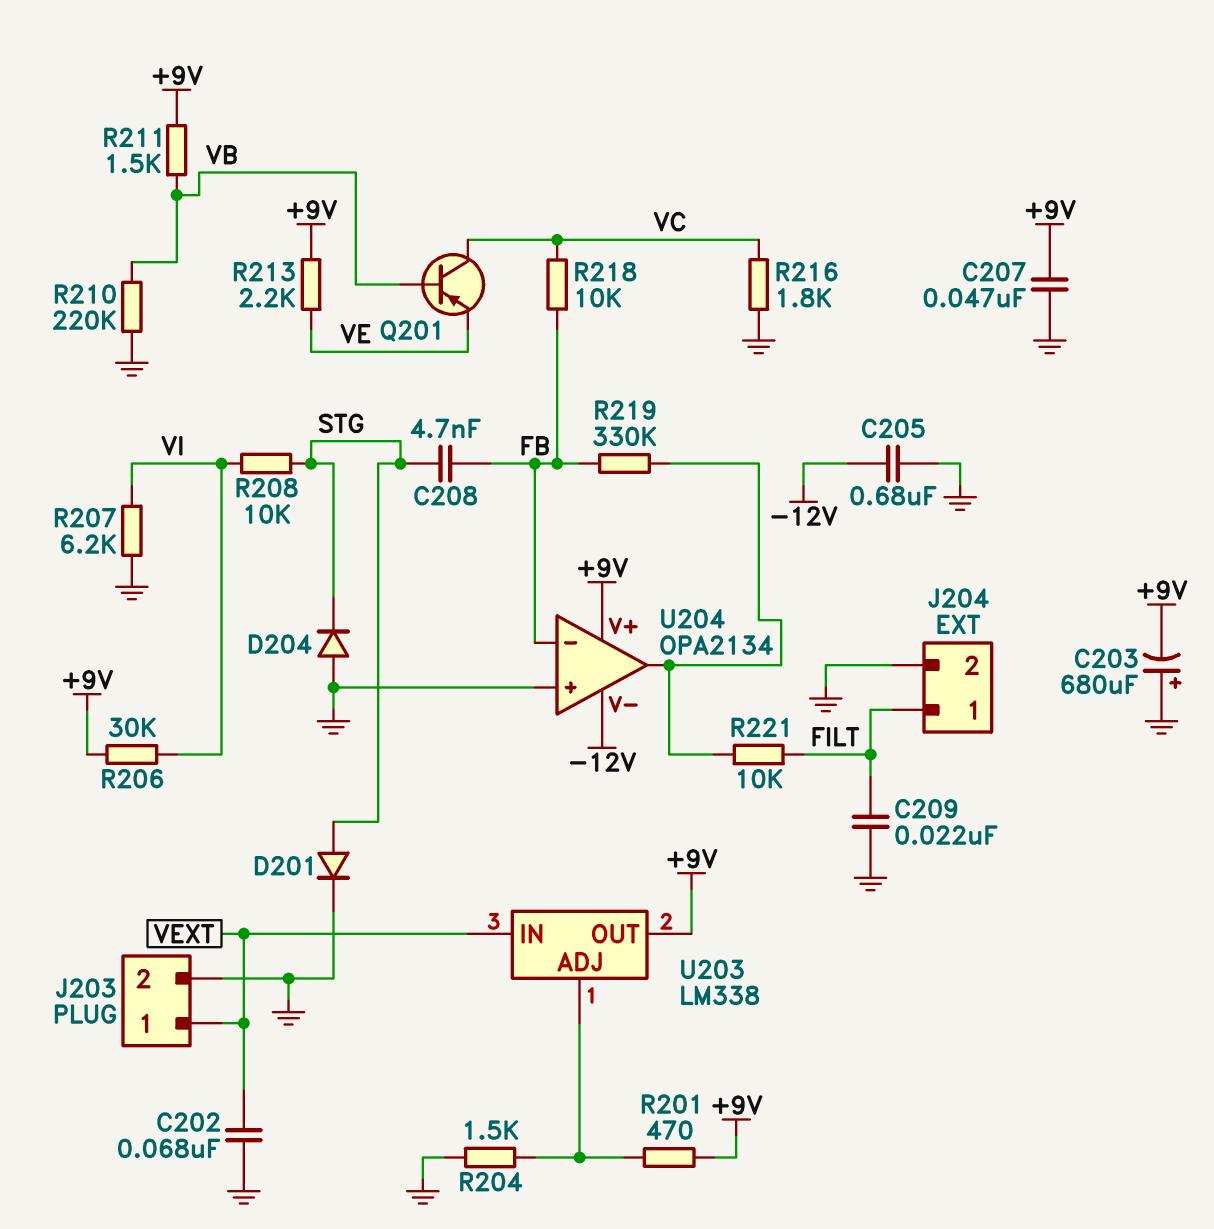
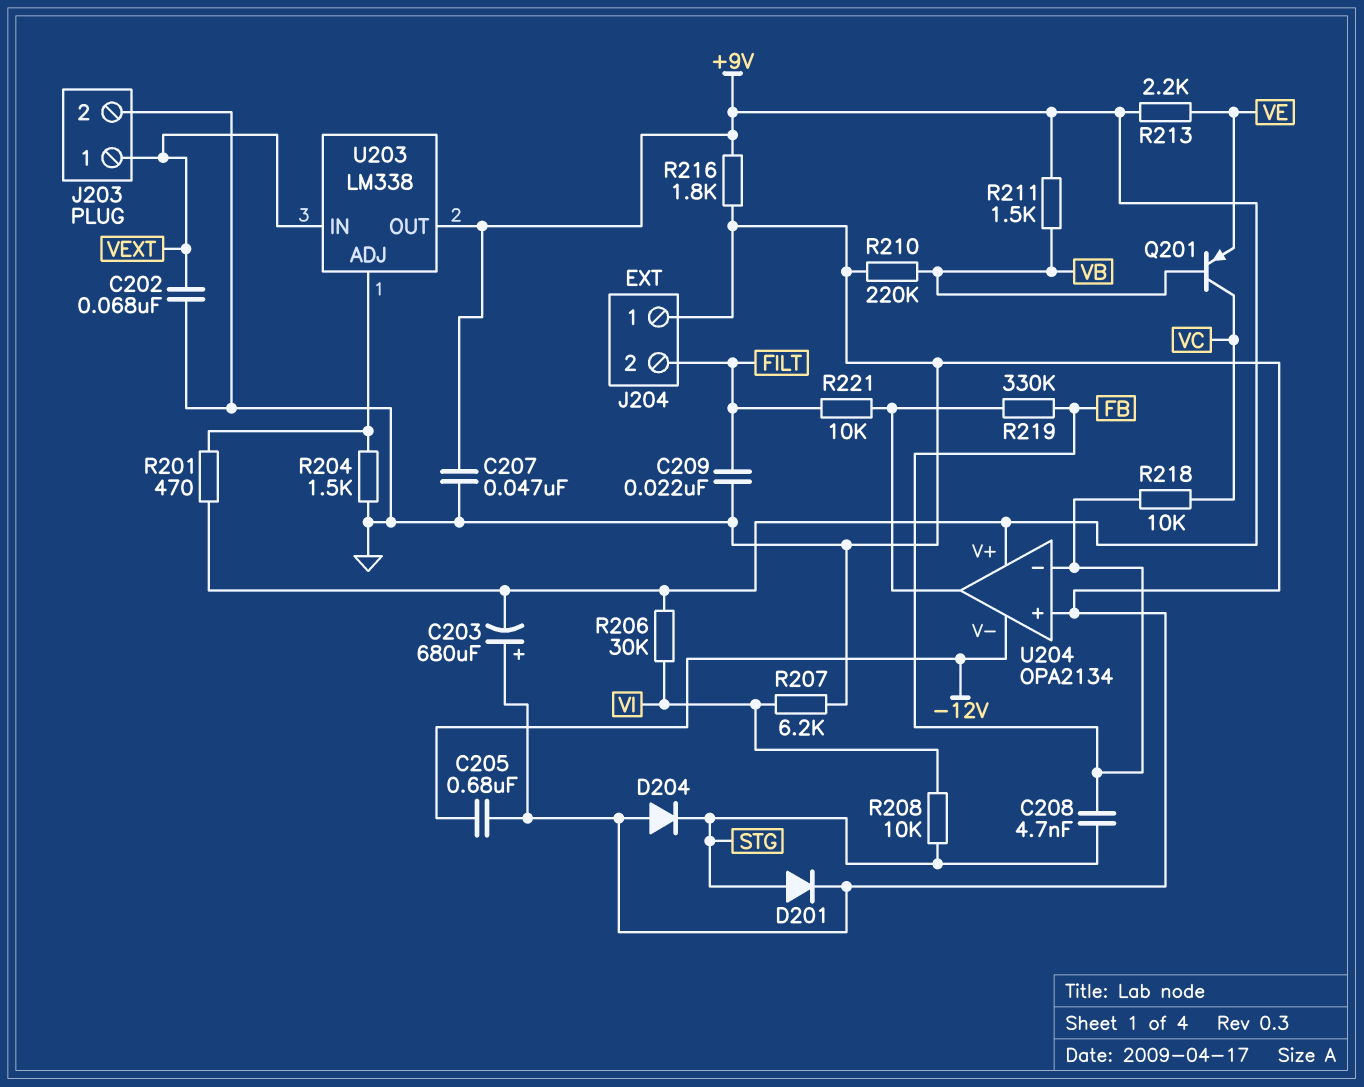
J204 pin 1: FILT -> GND
J204 pin 2: GND -> FILT
R216: 1.8k (GND, VC) -> 1.8k (+9V, GND)

